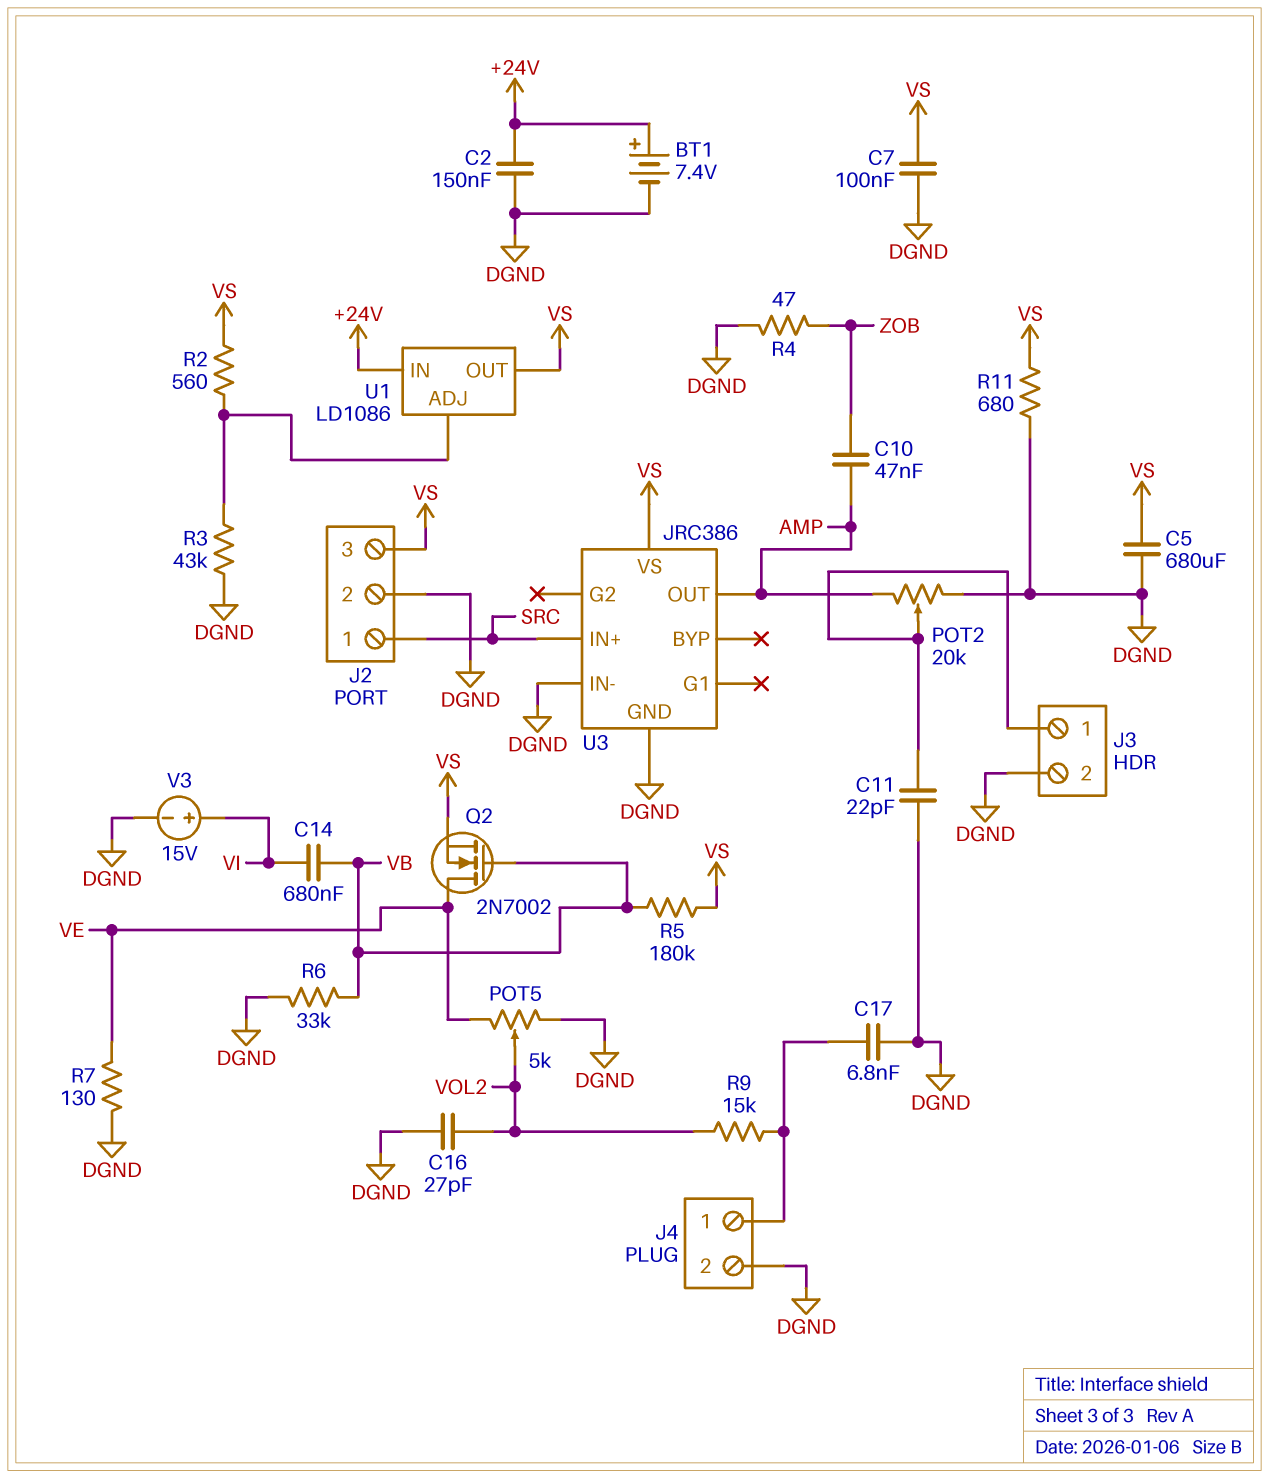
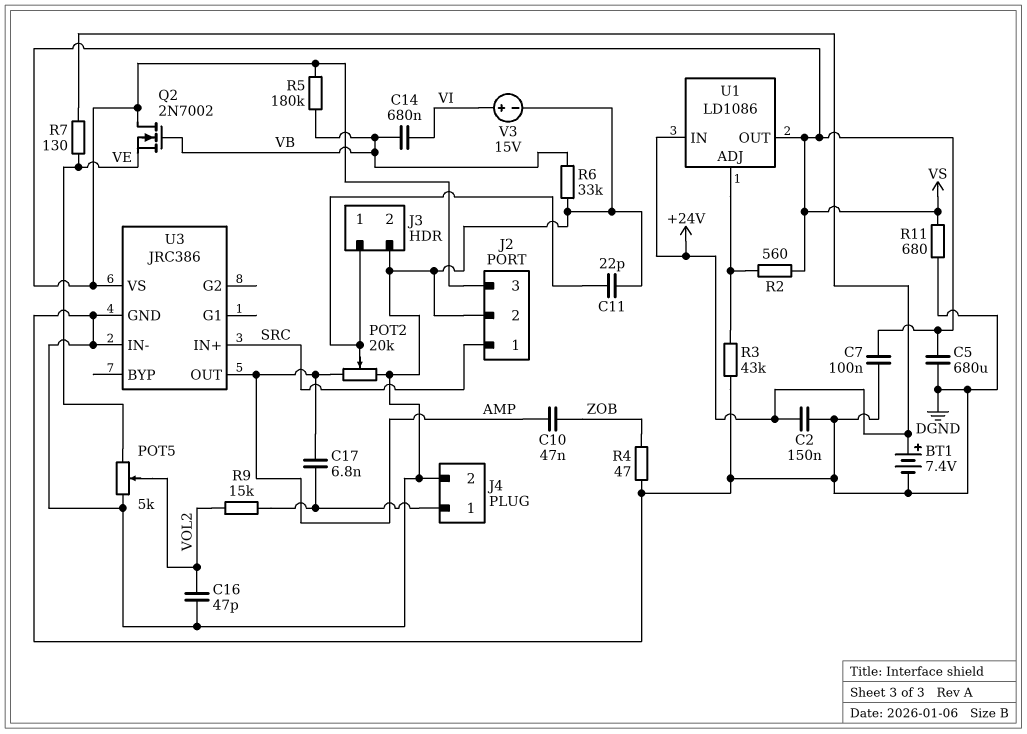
C16: 27pF (DGND, VOL2) -> 47pF (DGND, VOL2)
C17: 6.8nF (DGND, J4/1) -> 6.8nF (AMP, J4/1)
Q2: NMOS 2N7002 (G VB, D VE, S VS) -> NMOS 2N7002 (G VB, D VS, S VE)
R7: 130 (DGND, VE) -> 130 (+24V, VE)

